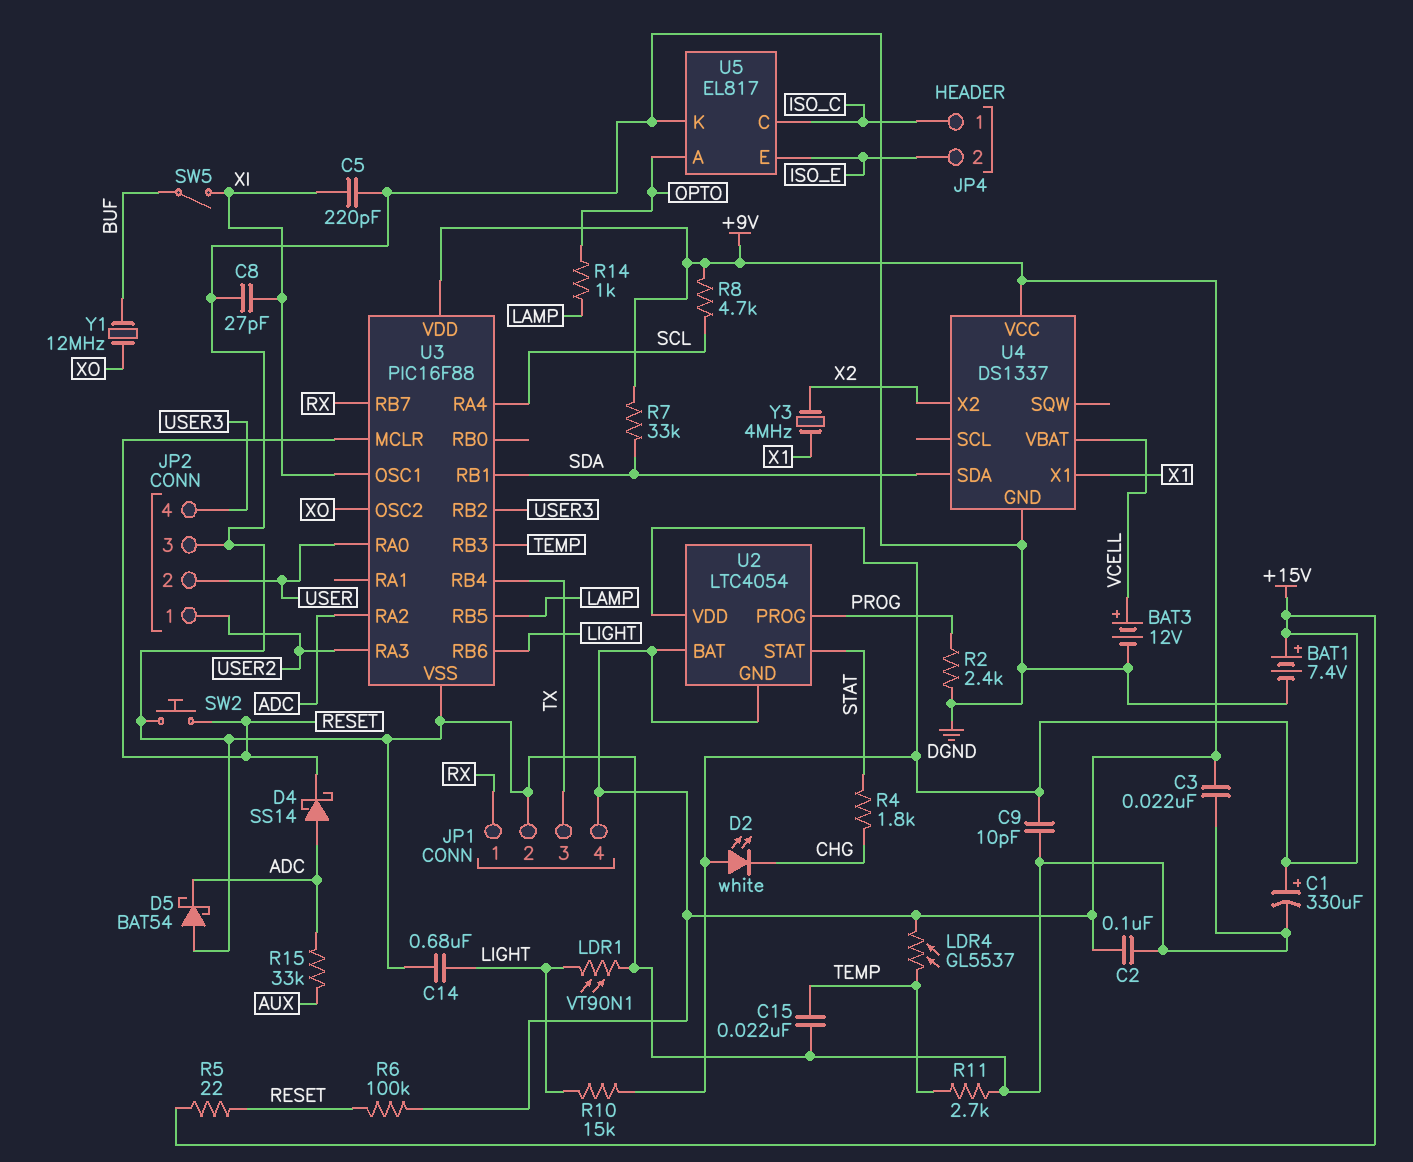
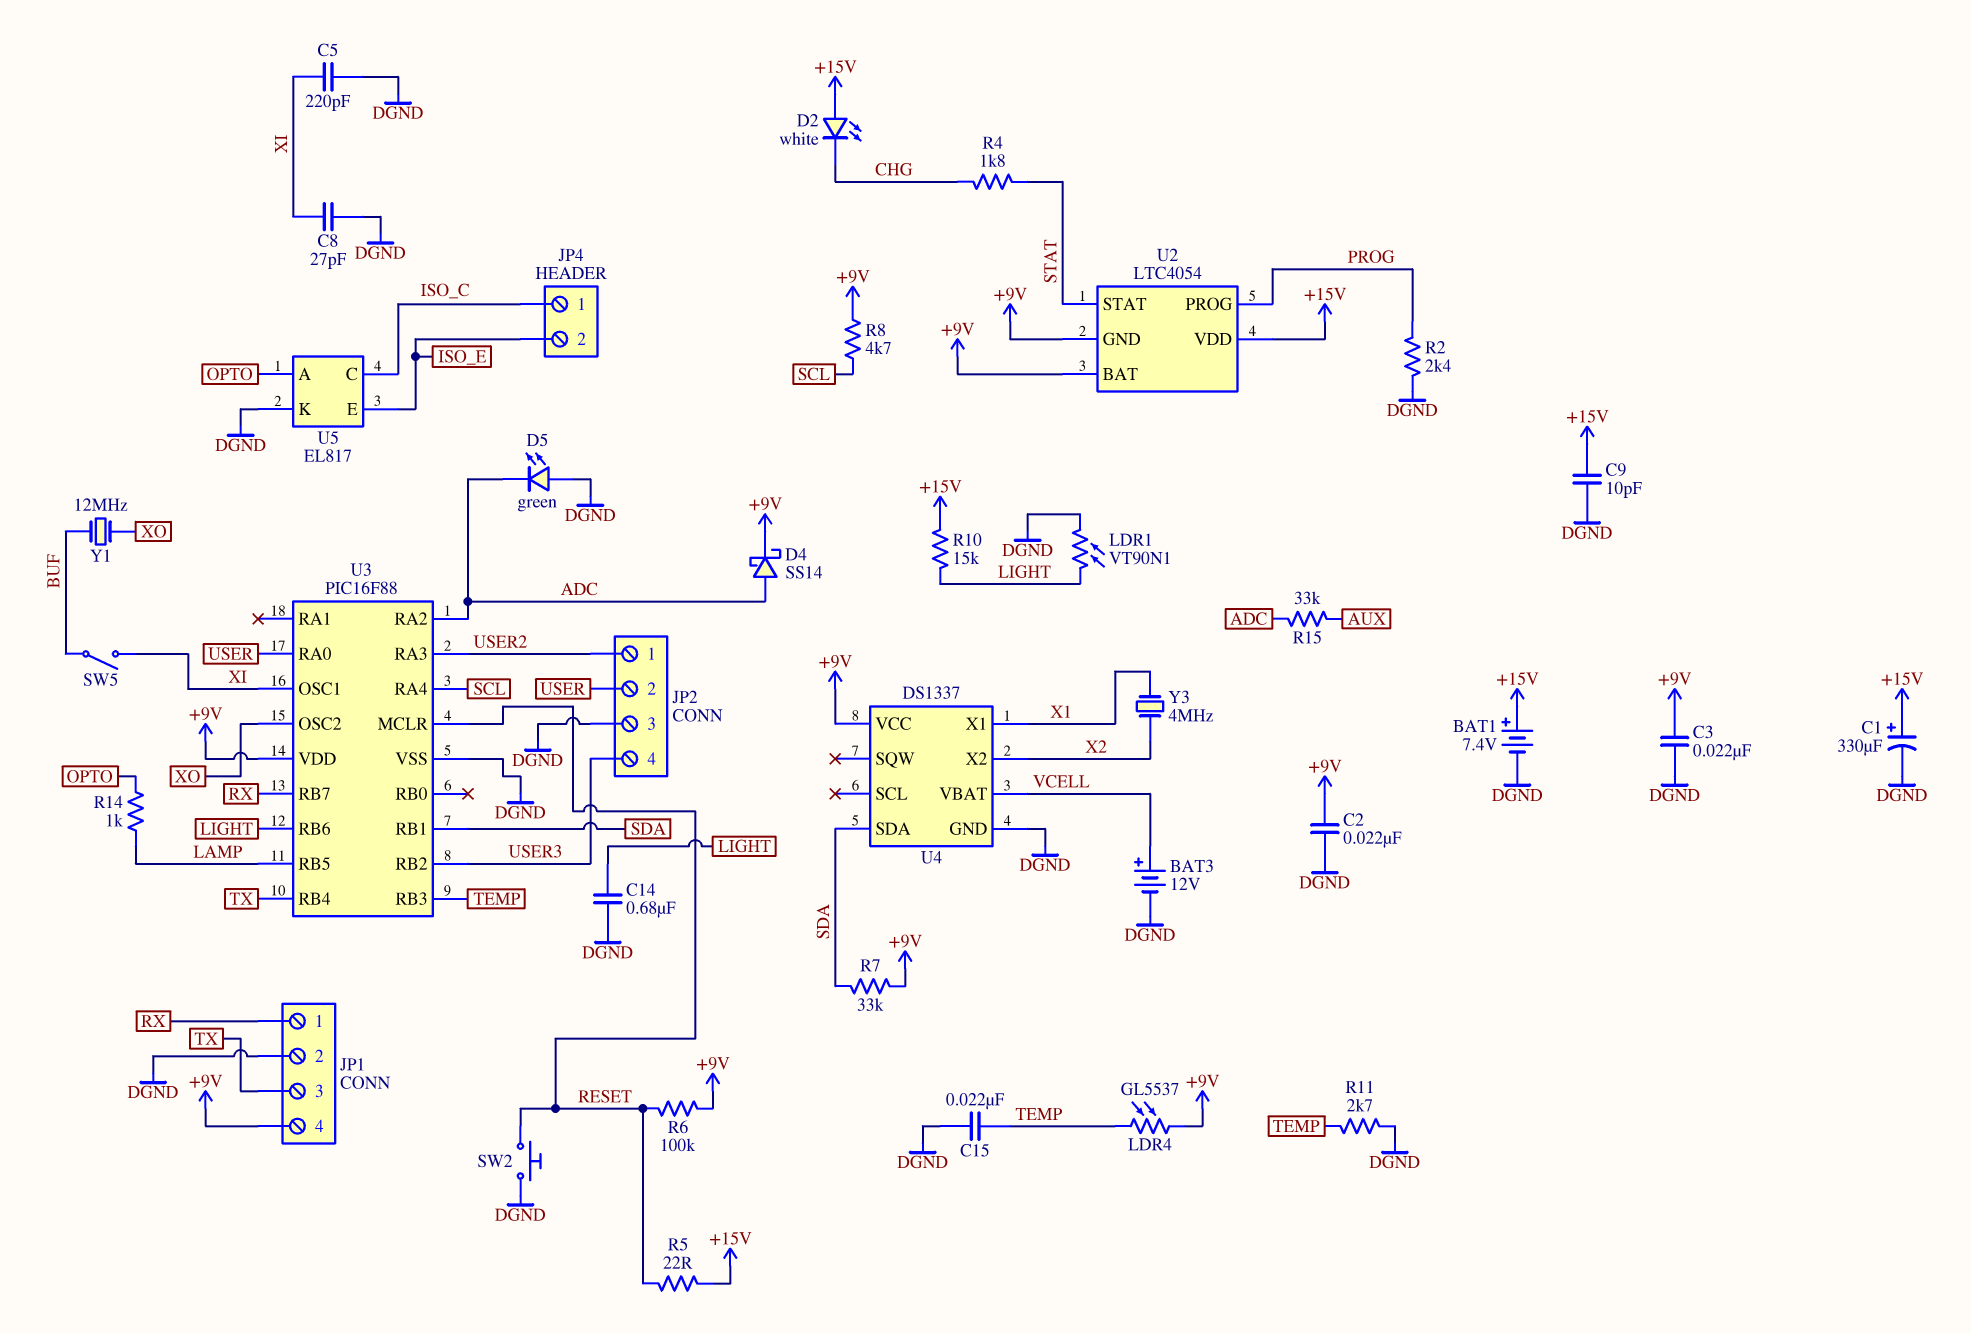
C2: 100nF (+9V, DGND) -> 22nF (+9V, DGND)
D4: schottky SS14 (A ADC, K RESET) -> schottky SS14 (A ADC, K +9V)
D5: schottky BAT54 (A DGND, K ADC) -> LED green (A DGND, K ADC)

